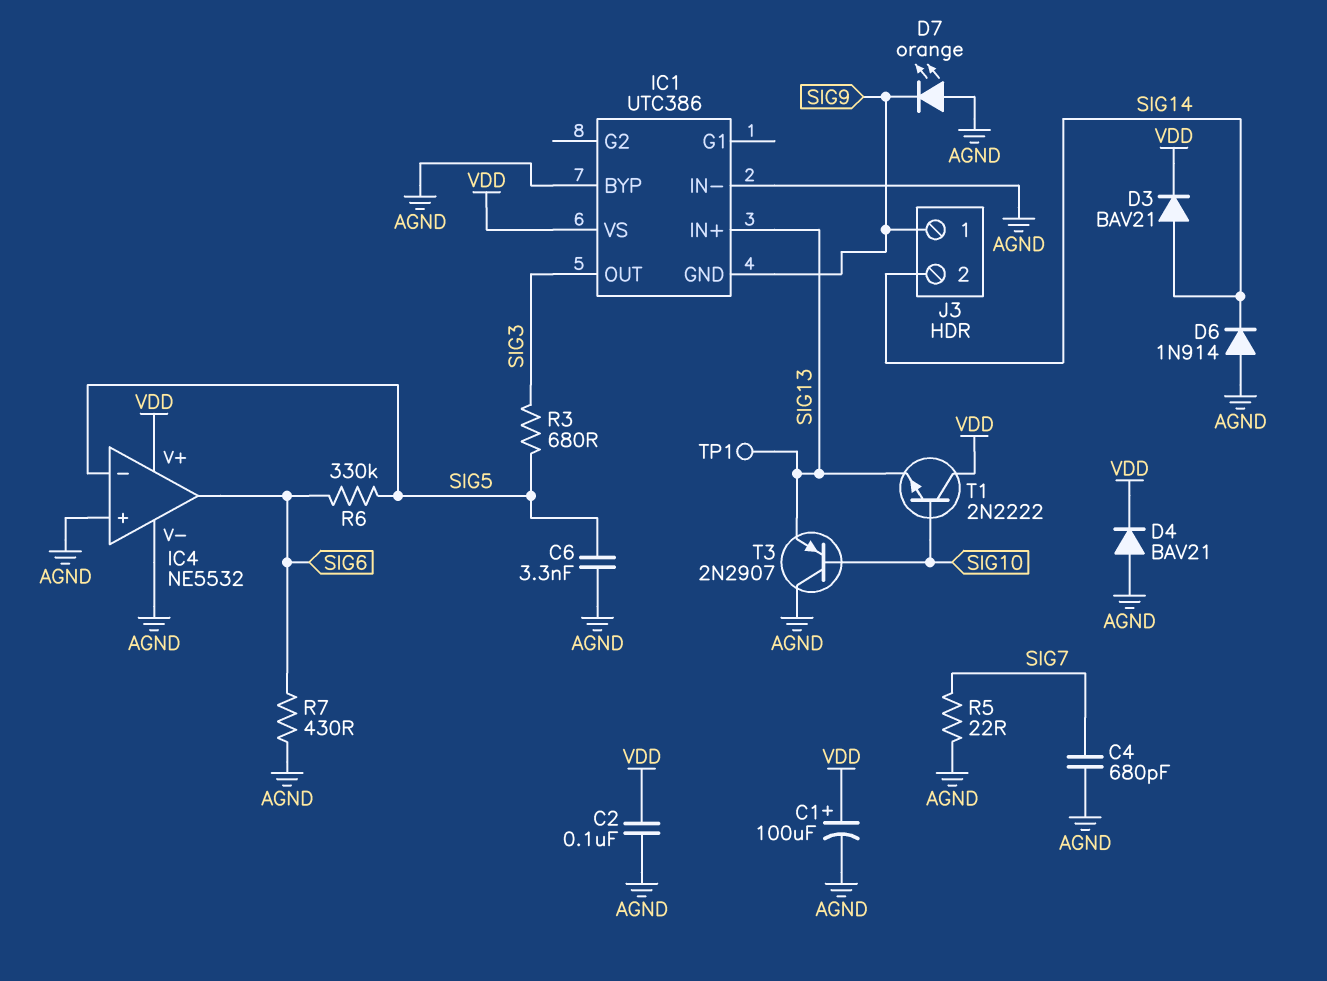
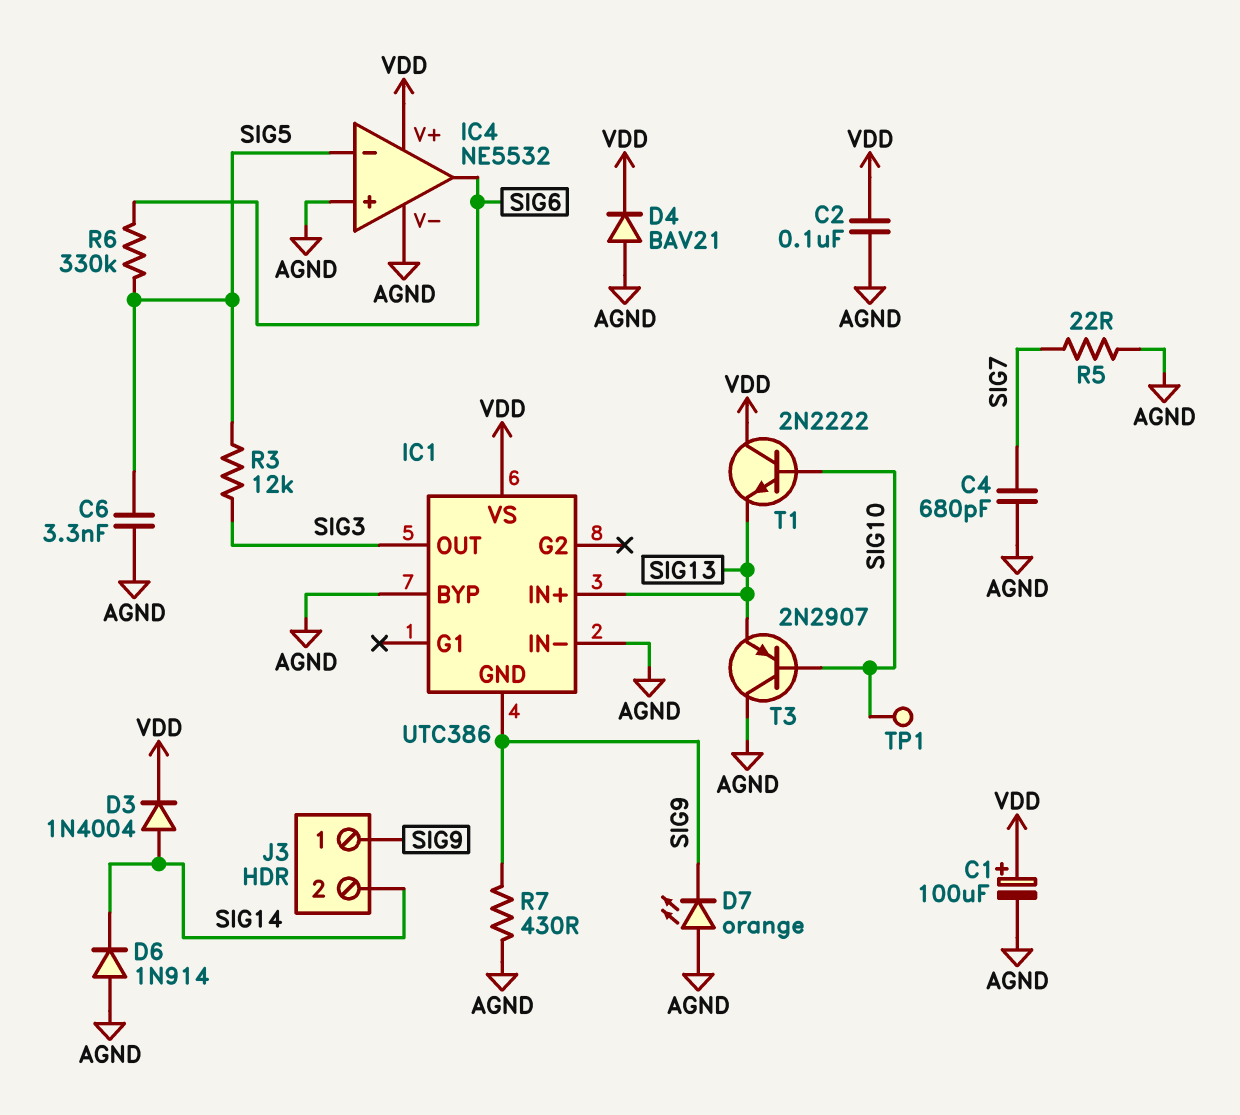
D3: diode BAV21 (A SIG14, K VDD) -> diode 1N4004 (A SIG14, K VDD)
R3: 680 (SIG3, SIG5) -> 12k (SIG3, SIG5)
R7: 430 (AGND, SIG6) -> 430 (AGND, SIG9)
TP1: test point (SIG13) -> test point (SIG10)

